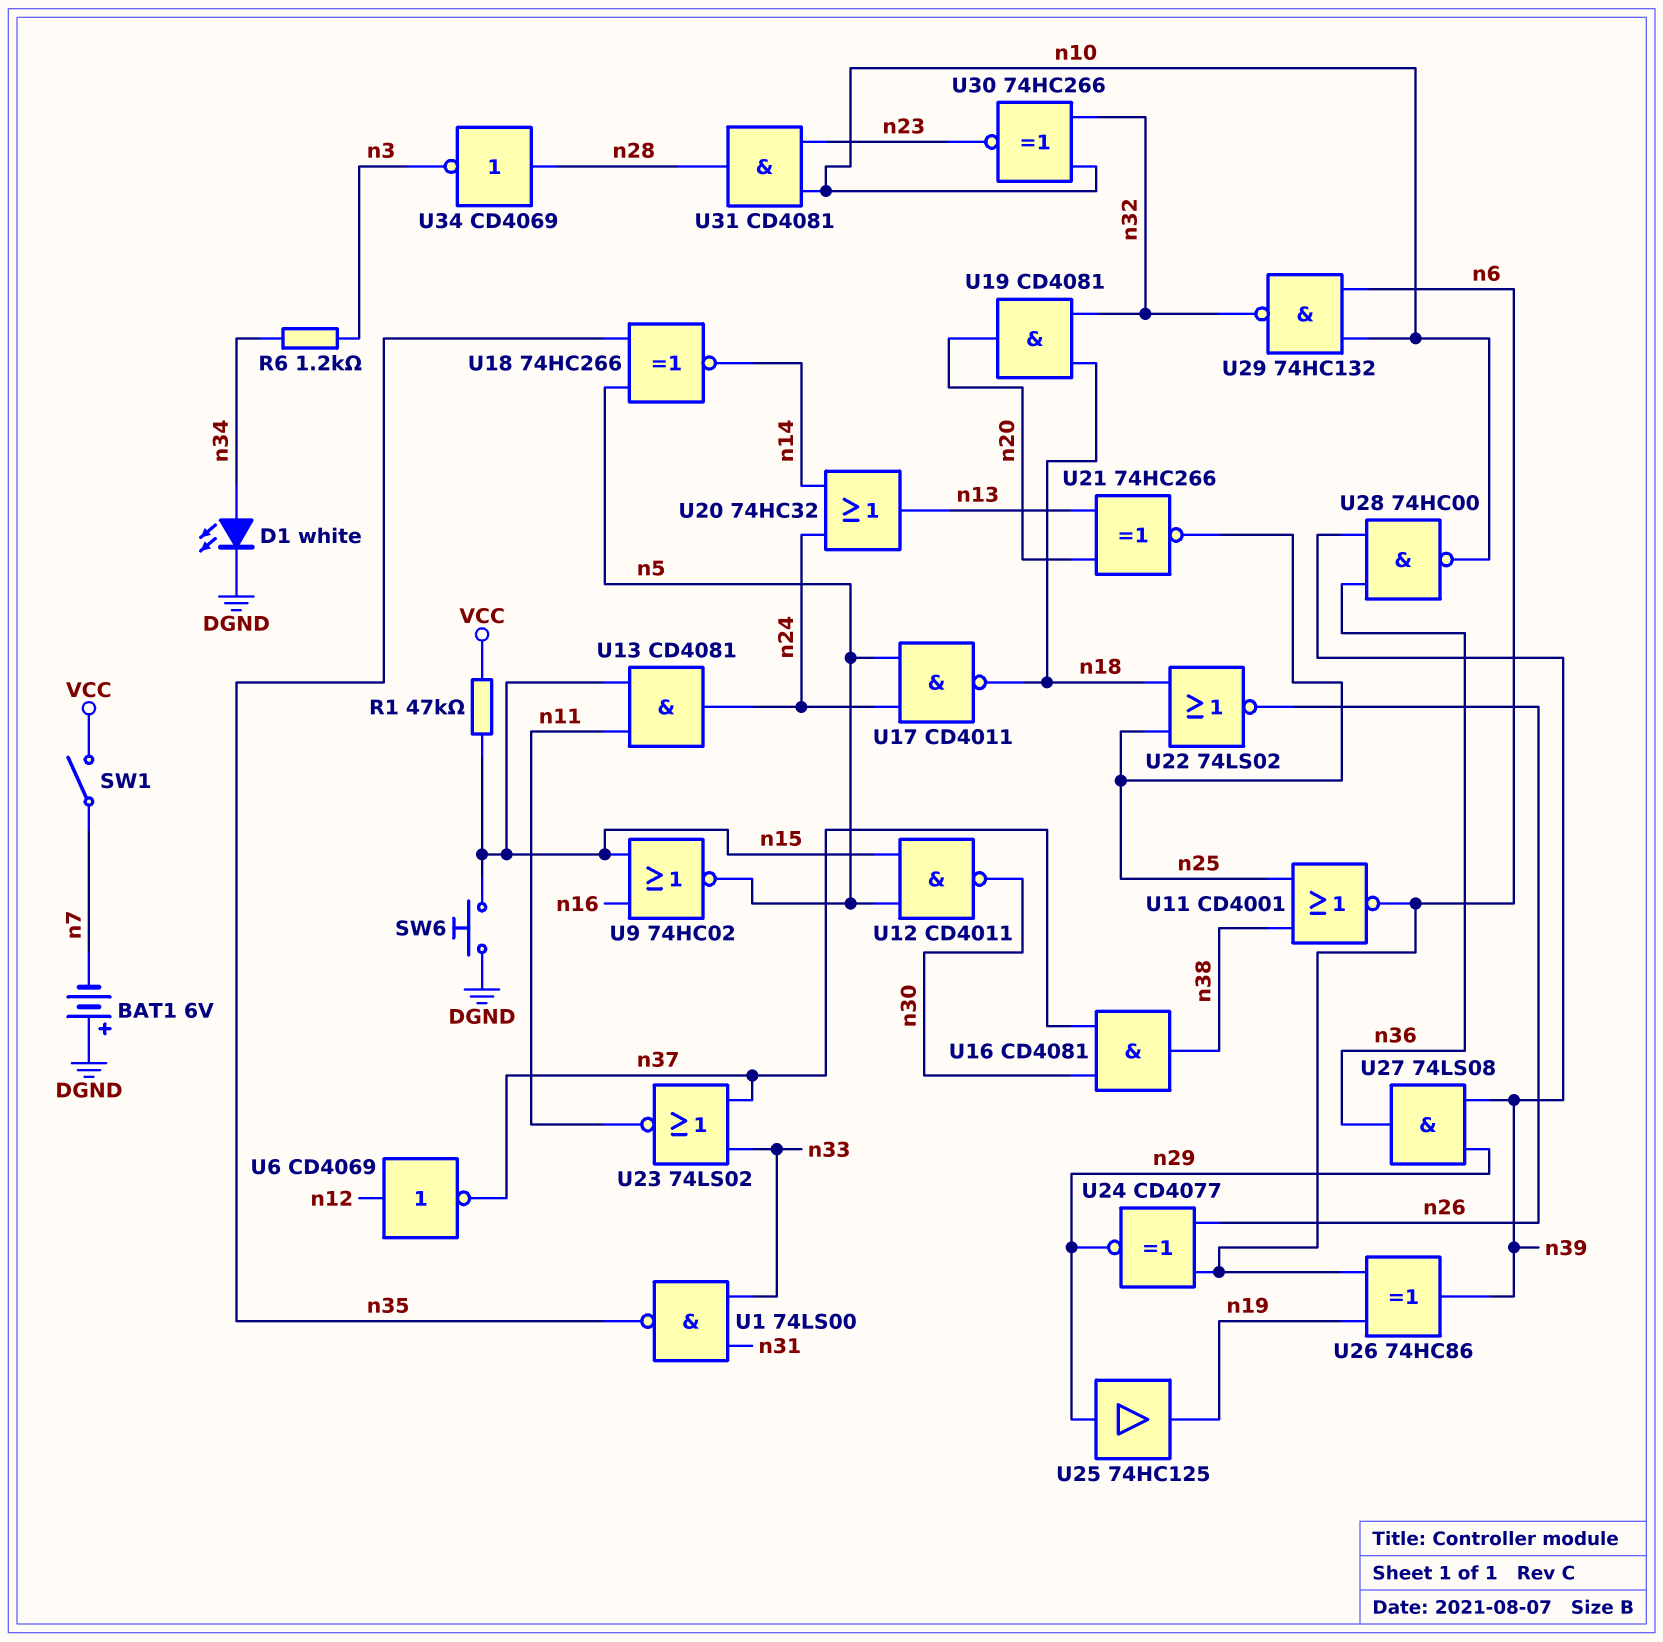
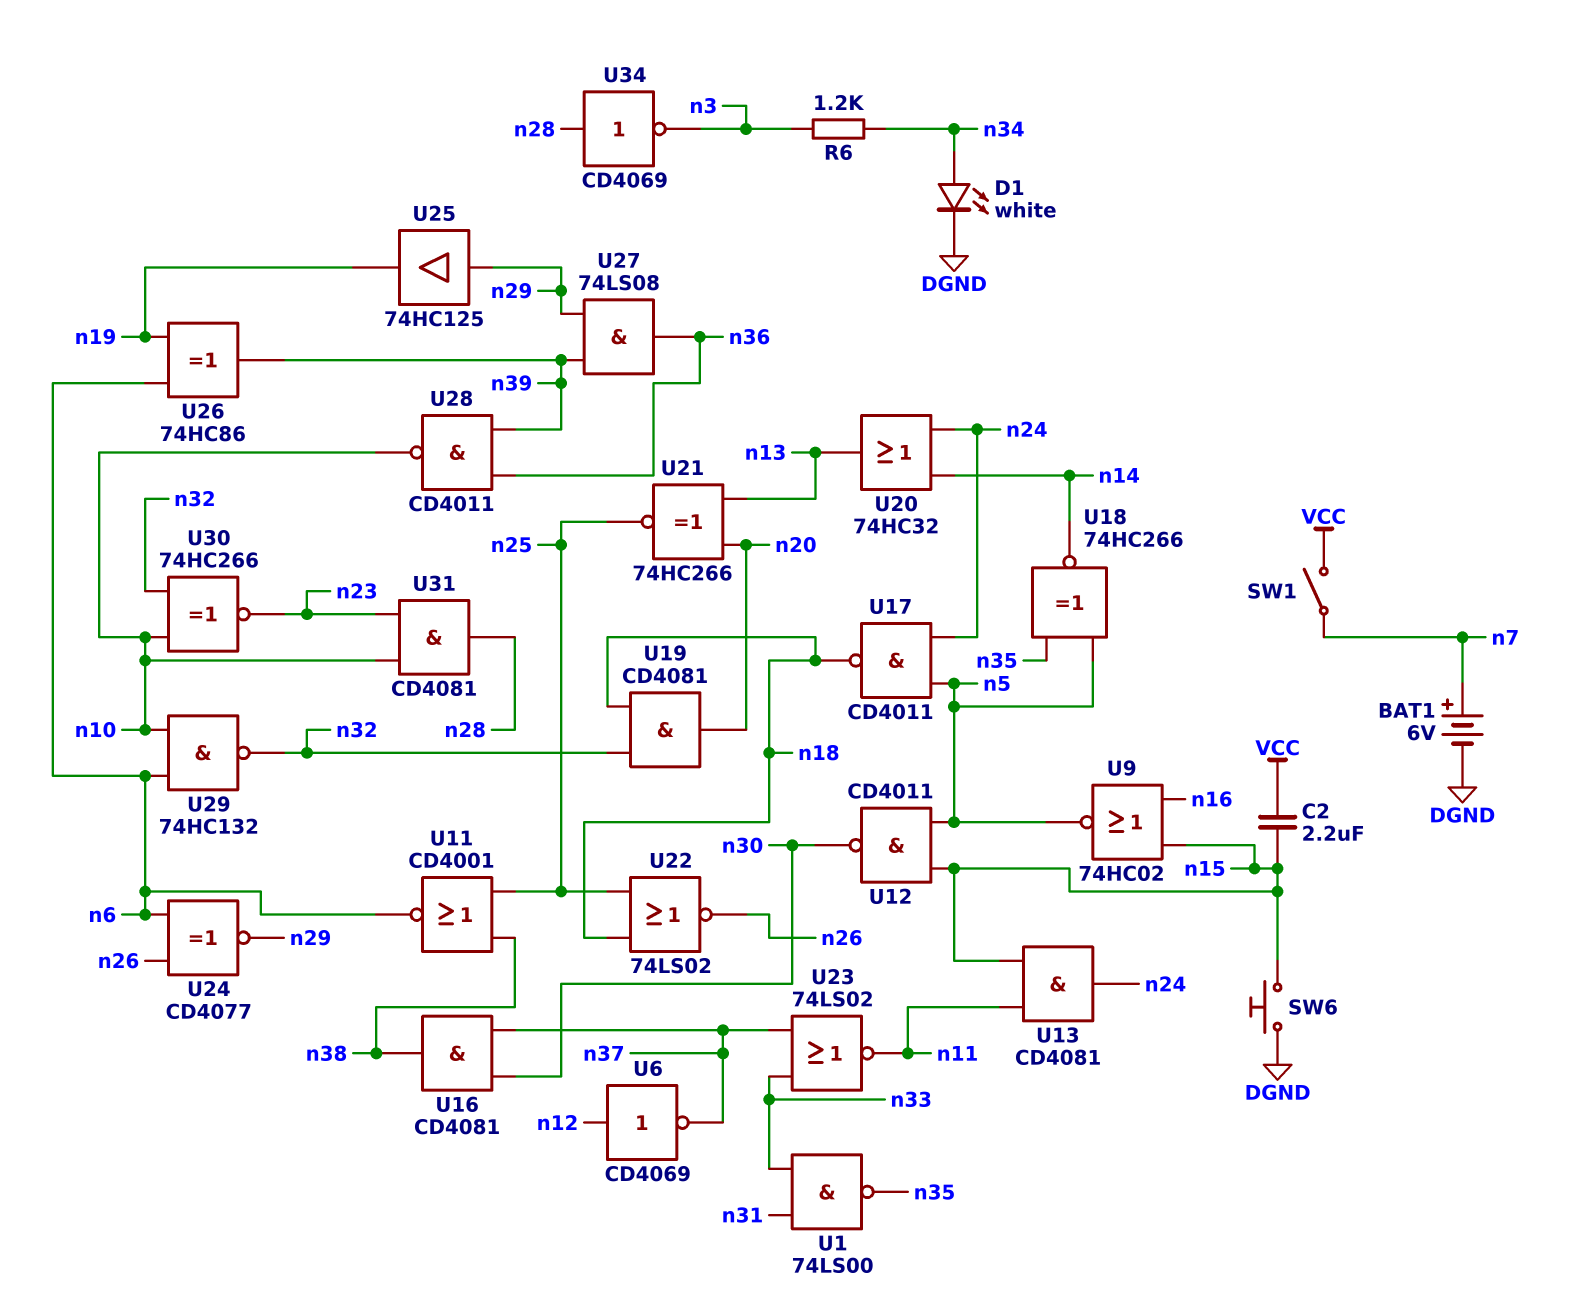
BAT1: 6V (plus DGND, minus n7) -> 6V (plus n7, minus DGND)
C2: none -> 2.2uF (VCC, n15)
R1: 47k (VCC, n15) -> none
U28: NAND 74HC00 (in n36, in n39, out n10) -> NAND CD4011 (in n36, in n39, out n10)

